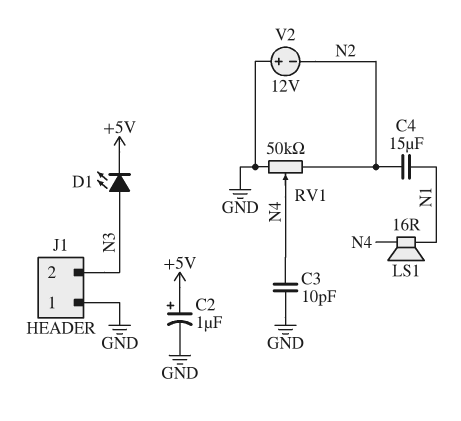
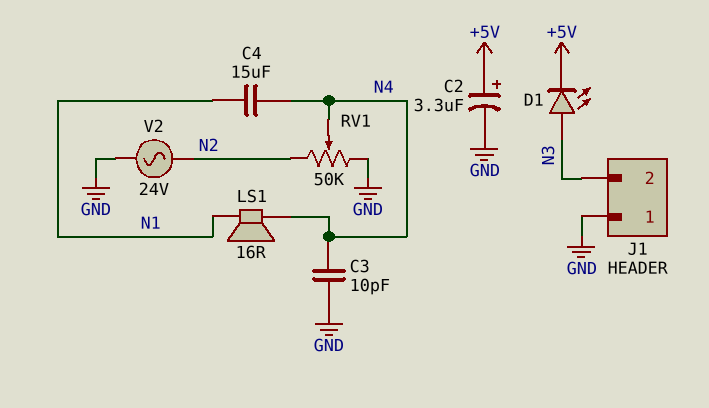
C2: 1uF (plus +5V, minus GND) -> 3.3uF (plus +5V, minus GND)
C4: 15uF (N1, N2) -> 15uF (N1, N4)
V2: 12V (plus GND, minus N2) -> AC 24V (GND, N2)

